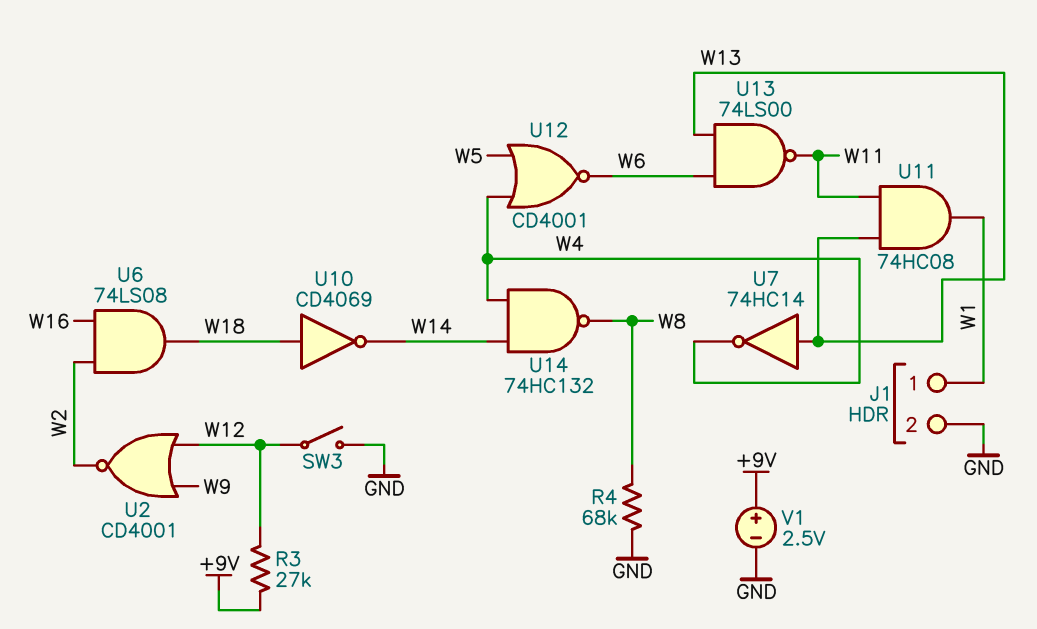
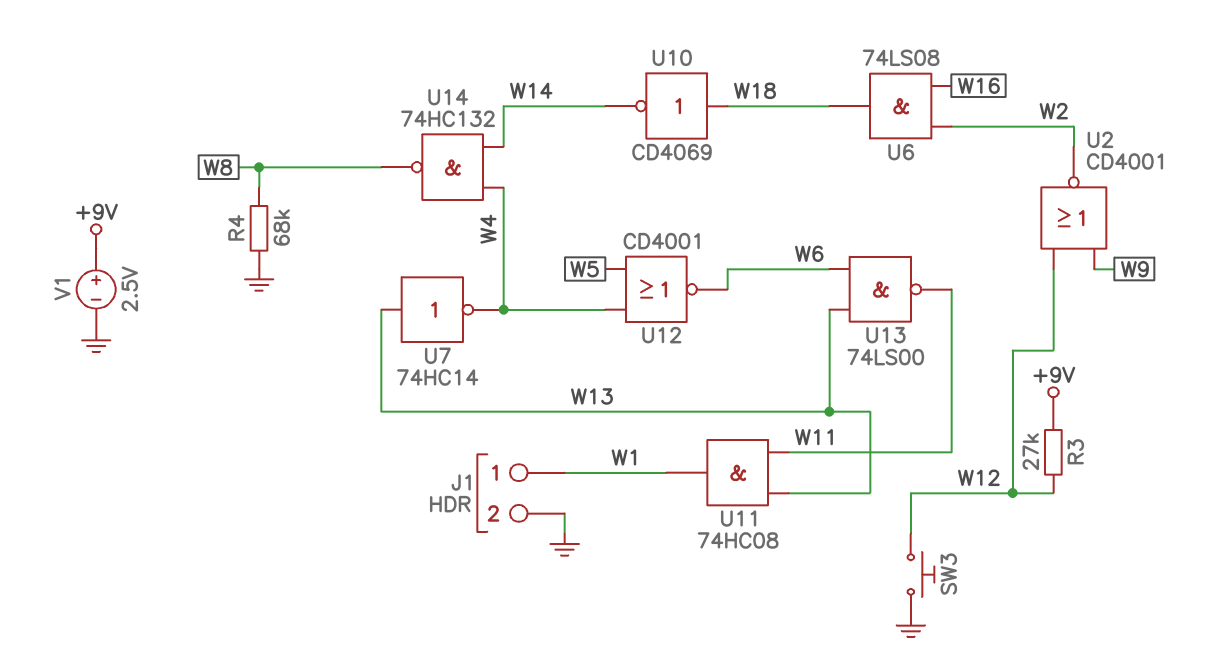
SW3: switch (GND, W12) -> button (GND, W12)

